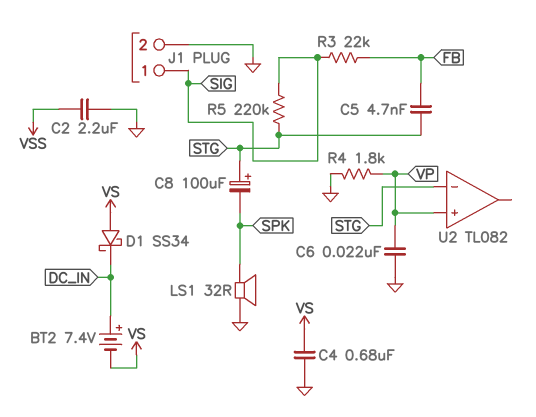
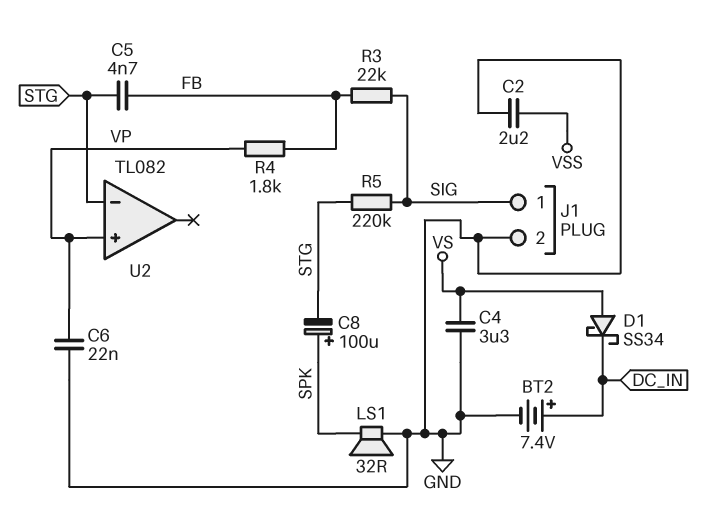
BT2: 7.4V (plus DC_IN, minus VS) -> 7.4V (plus DC_IN, minus GND)
C4: 680nF (GND, VS) -> 3.3uF (GND, VS)
C8: 100uF (plus STG, minus SPK) -> 100uF (plus SPK, minus STG)
R4: 1.8k (GND, VP) -> 1.8k (FB, VP)

